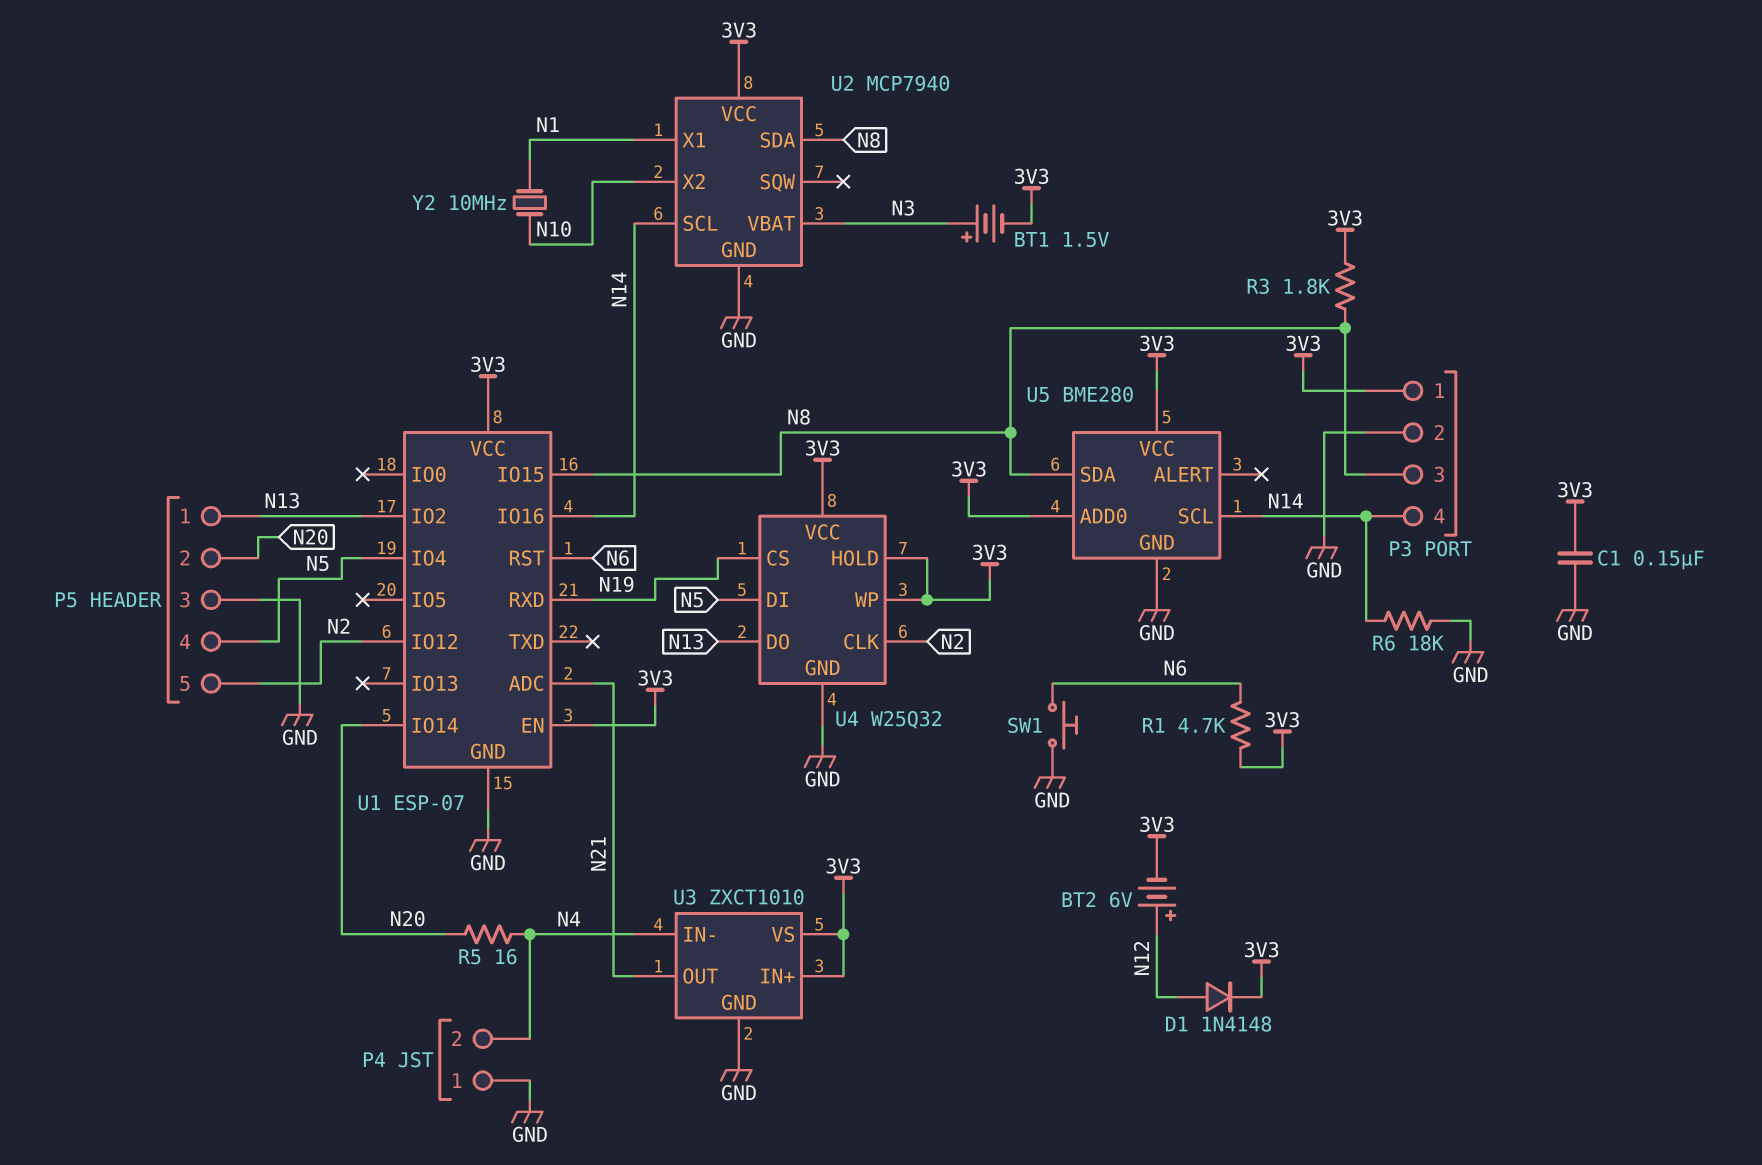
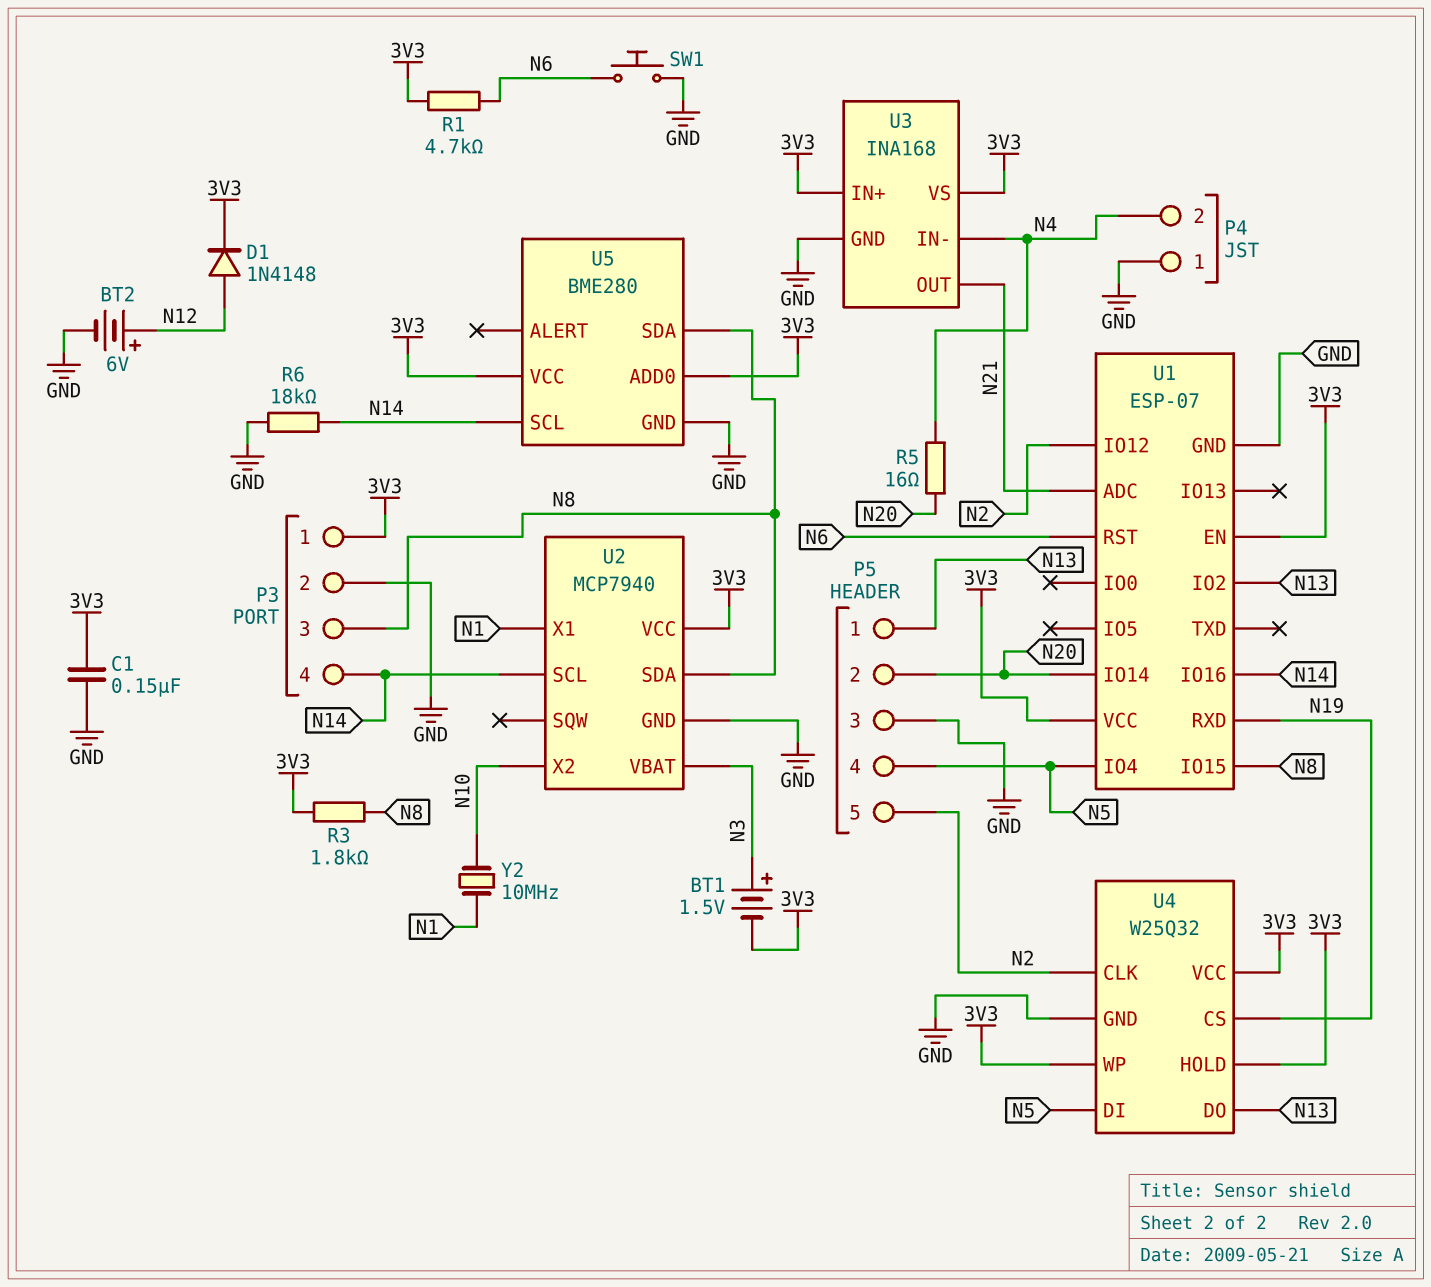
BT2: 6V (plus N12, minus 3V3) -> 6V (plus N12, minus GND)
U3: ZXCT1010 -> INA168

